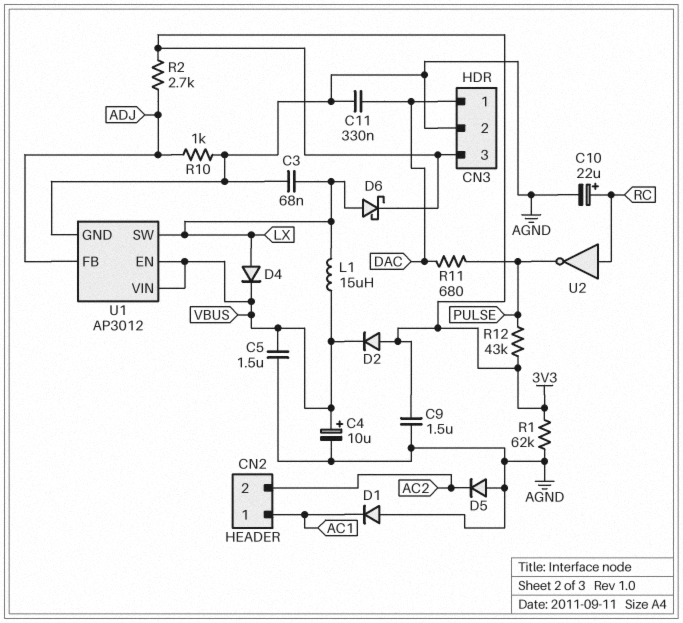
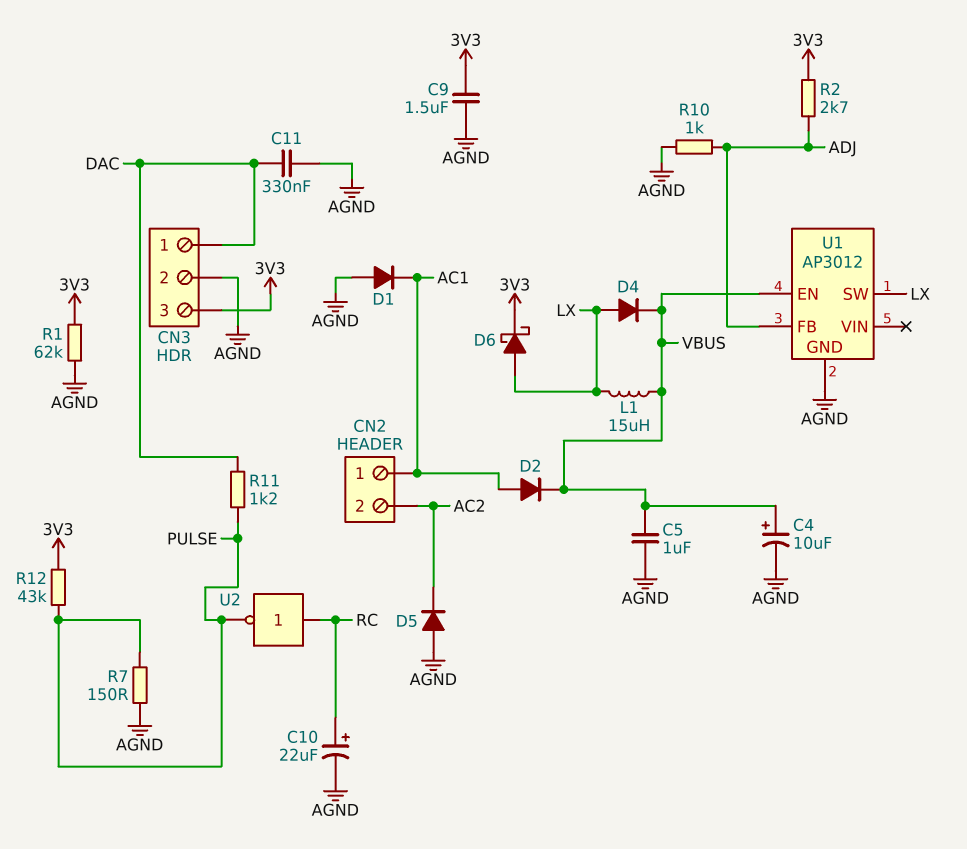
C3: 68nF (AGND, LX) -> none
C5: 1.5uF (AGND, VBUS) -> 1uF (AGND, VBUS)
D2: diode (A 3V3, K VBUS) -> diode (A AC1, K VBUS)
R7: none -> 150 (AGND, PULSE)
R11: 680 (DAC, PULSE) -> 1.2k (DAC, PULSE)
U1 pin VIN: VBUS -> none

